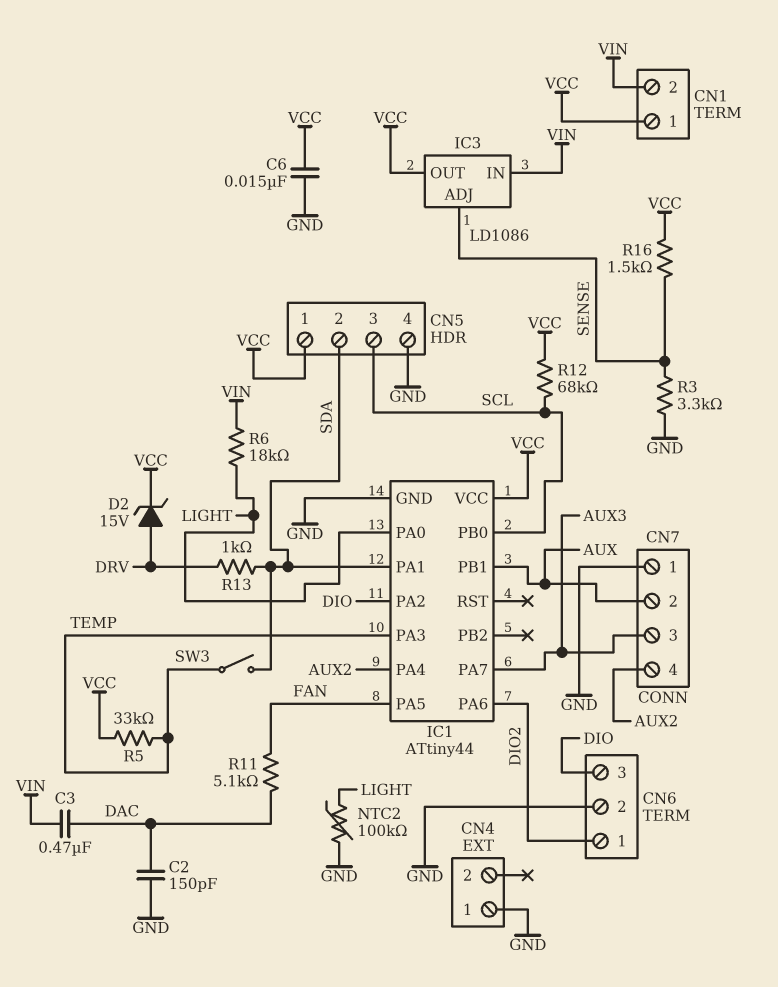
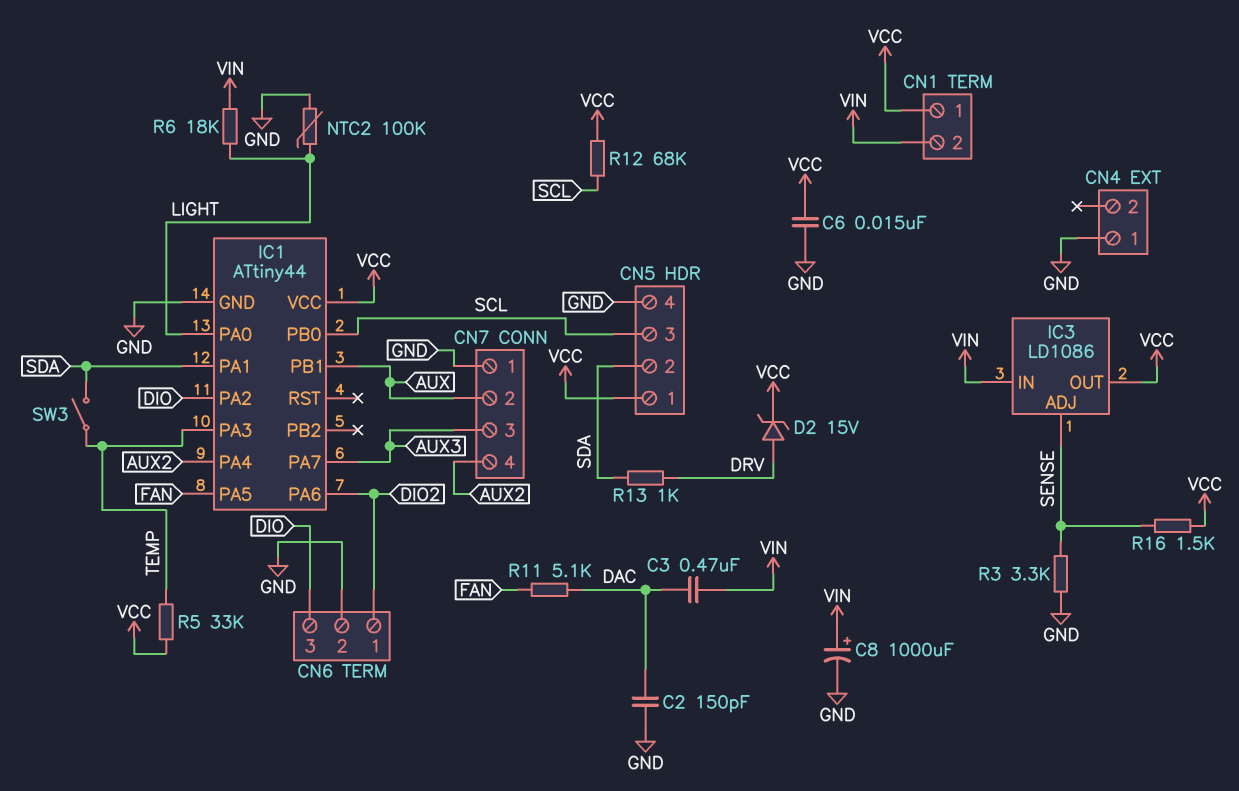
C8: none -> 1000uF (plus VIN, minus GND)

